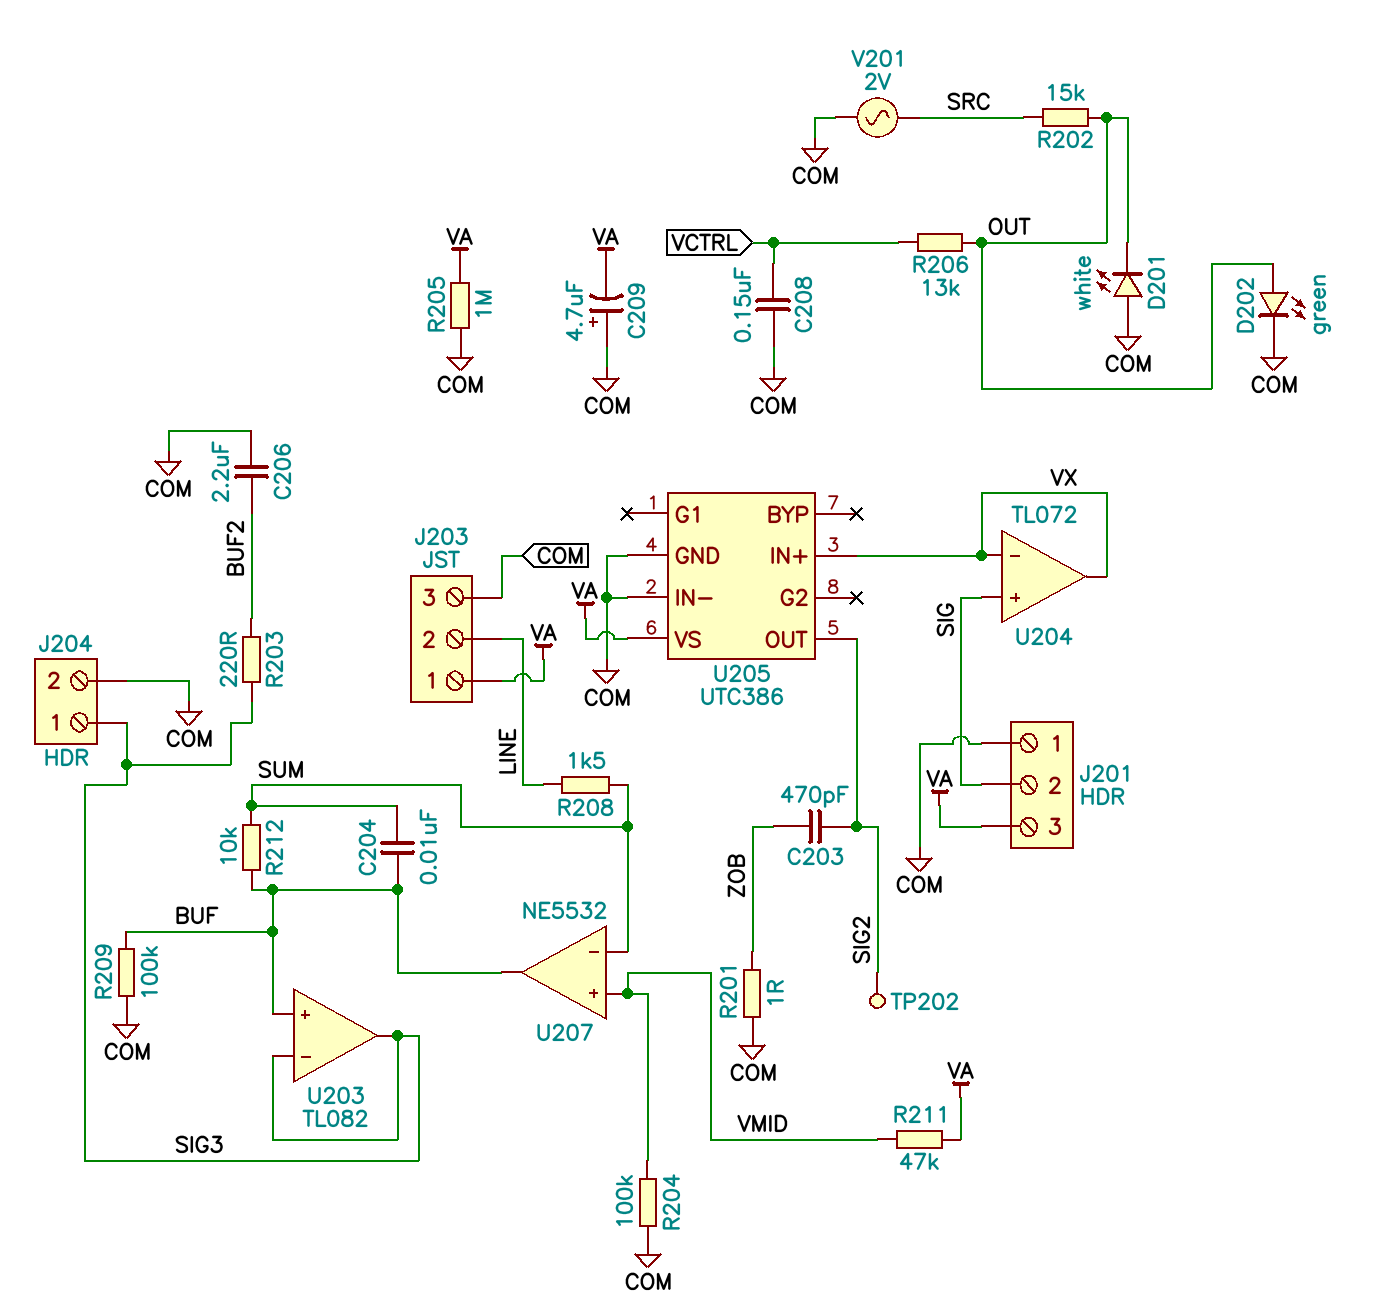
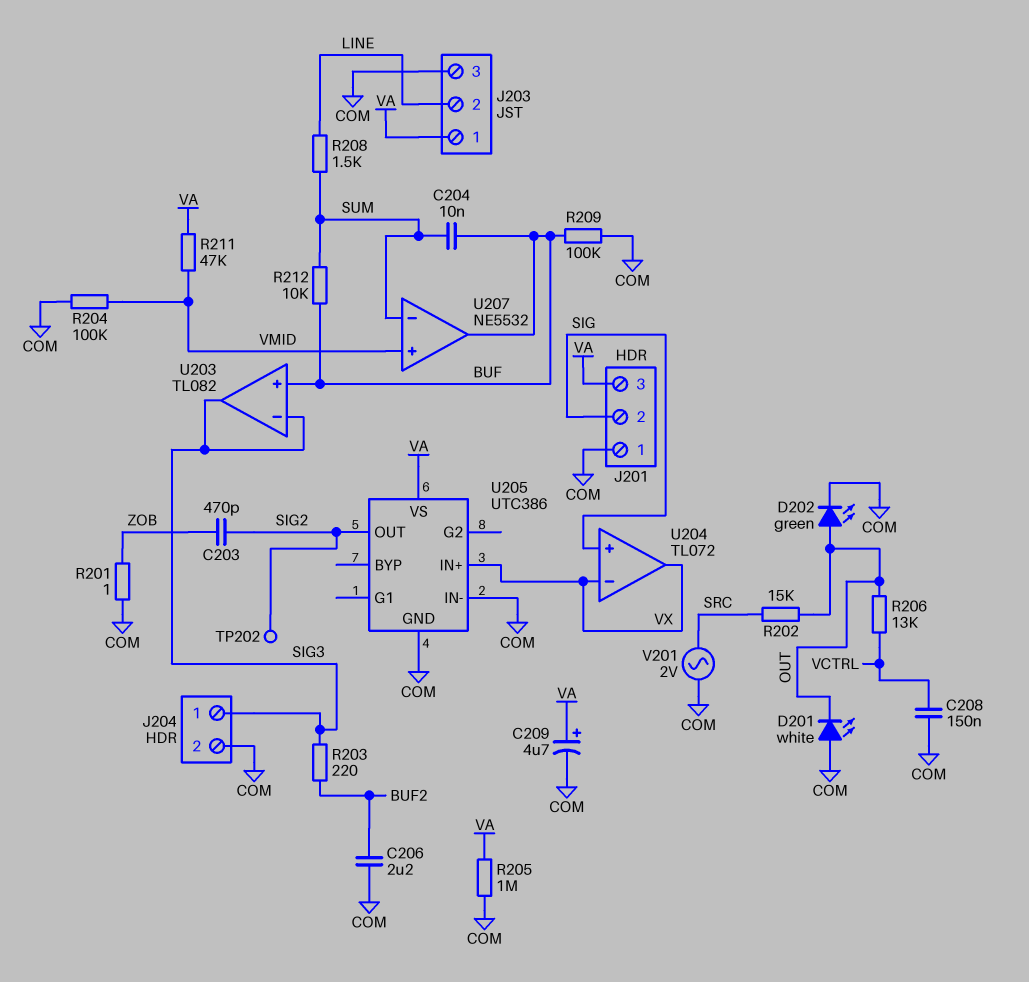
C209: 4.7uF (plus COM, minus VA) -> 4.7uF (plus VA, minus COM)

